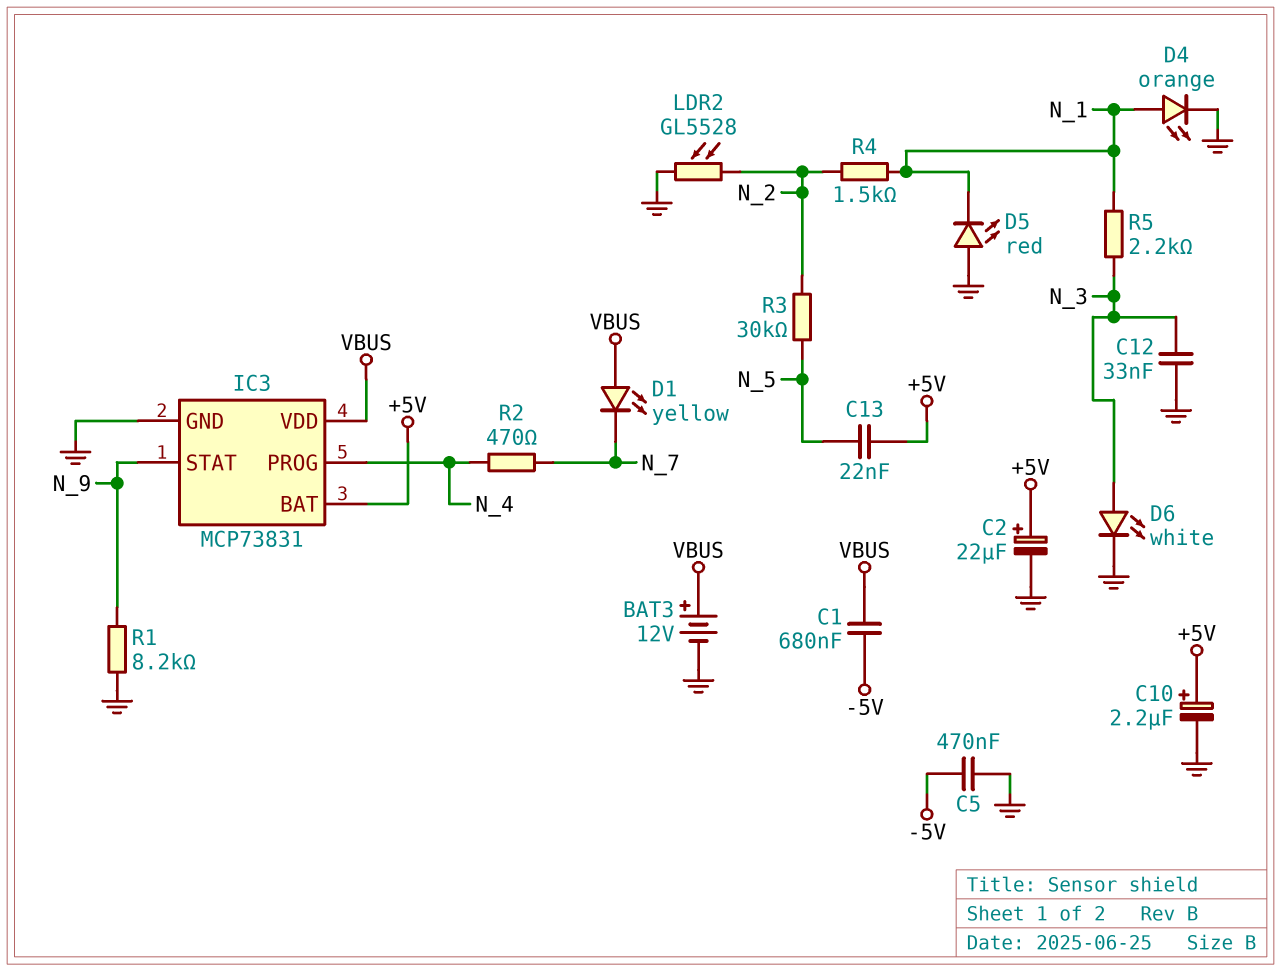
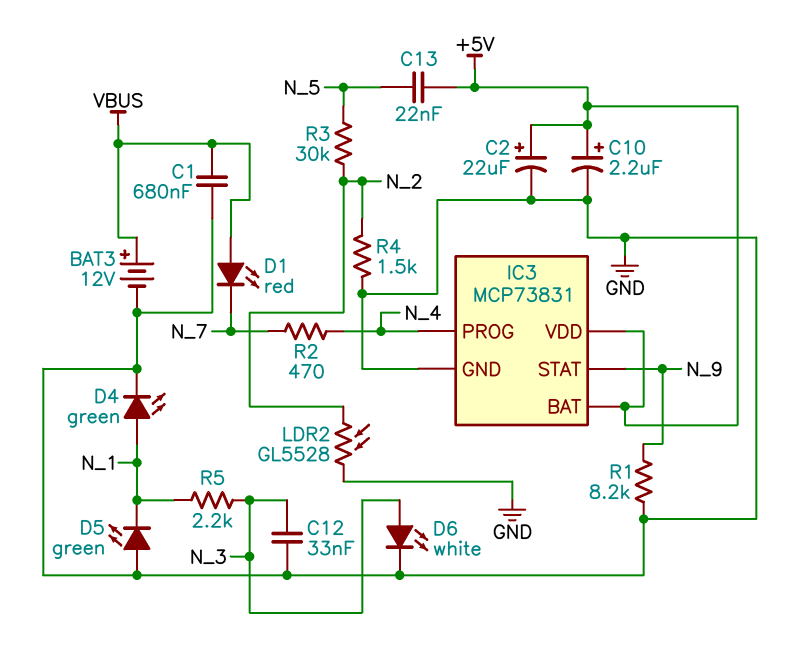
C1: 680nF (-5V, VBUS) -> 680nF (GND, VBUS)
C5: 470nF (-5V, GND) -> none
D1: LED yellow (A VBUS, K N_7) -> LED red (A VBUS, K N_7)
D4: LED orange (A N_1, K GND) -> LED green (A N_1, K GND)
D5: LED red (A GND, K N_1) -> LED green (A GND, K N_1)
IC3 pin VDD: VBUS -> +5V
R4: 1.5k (N_1, N_2) -> 1.5k (GND, N_2)

